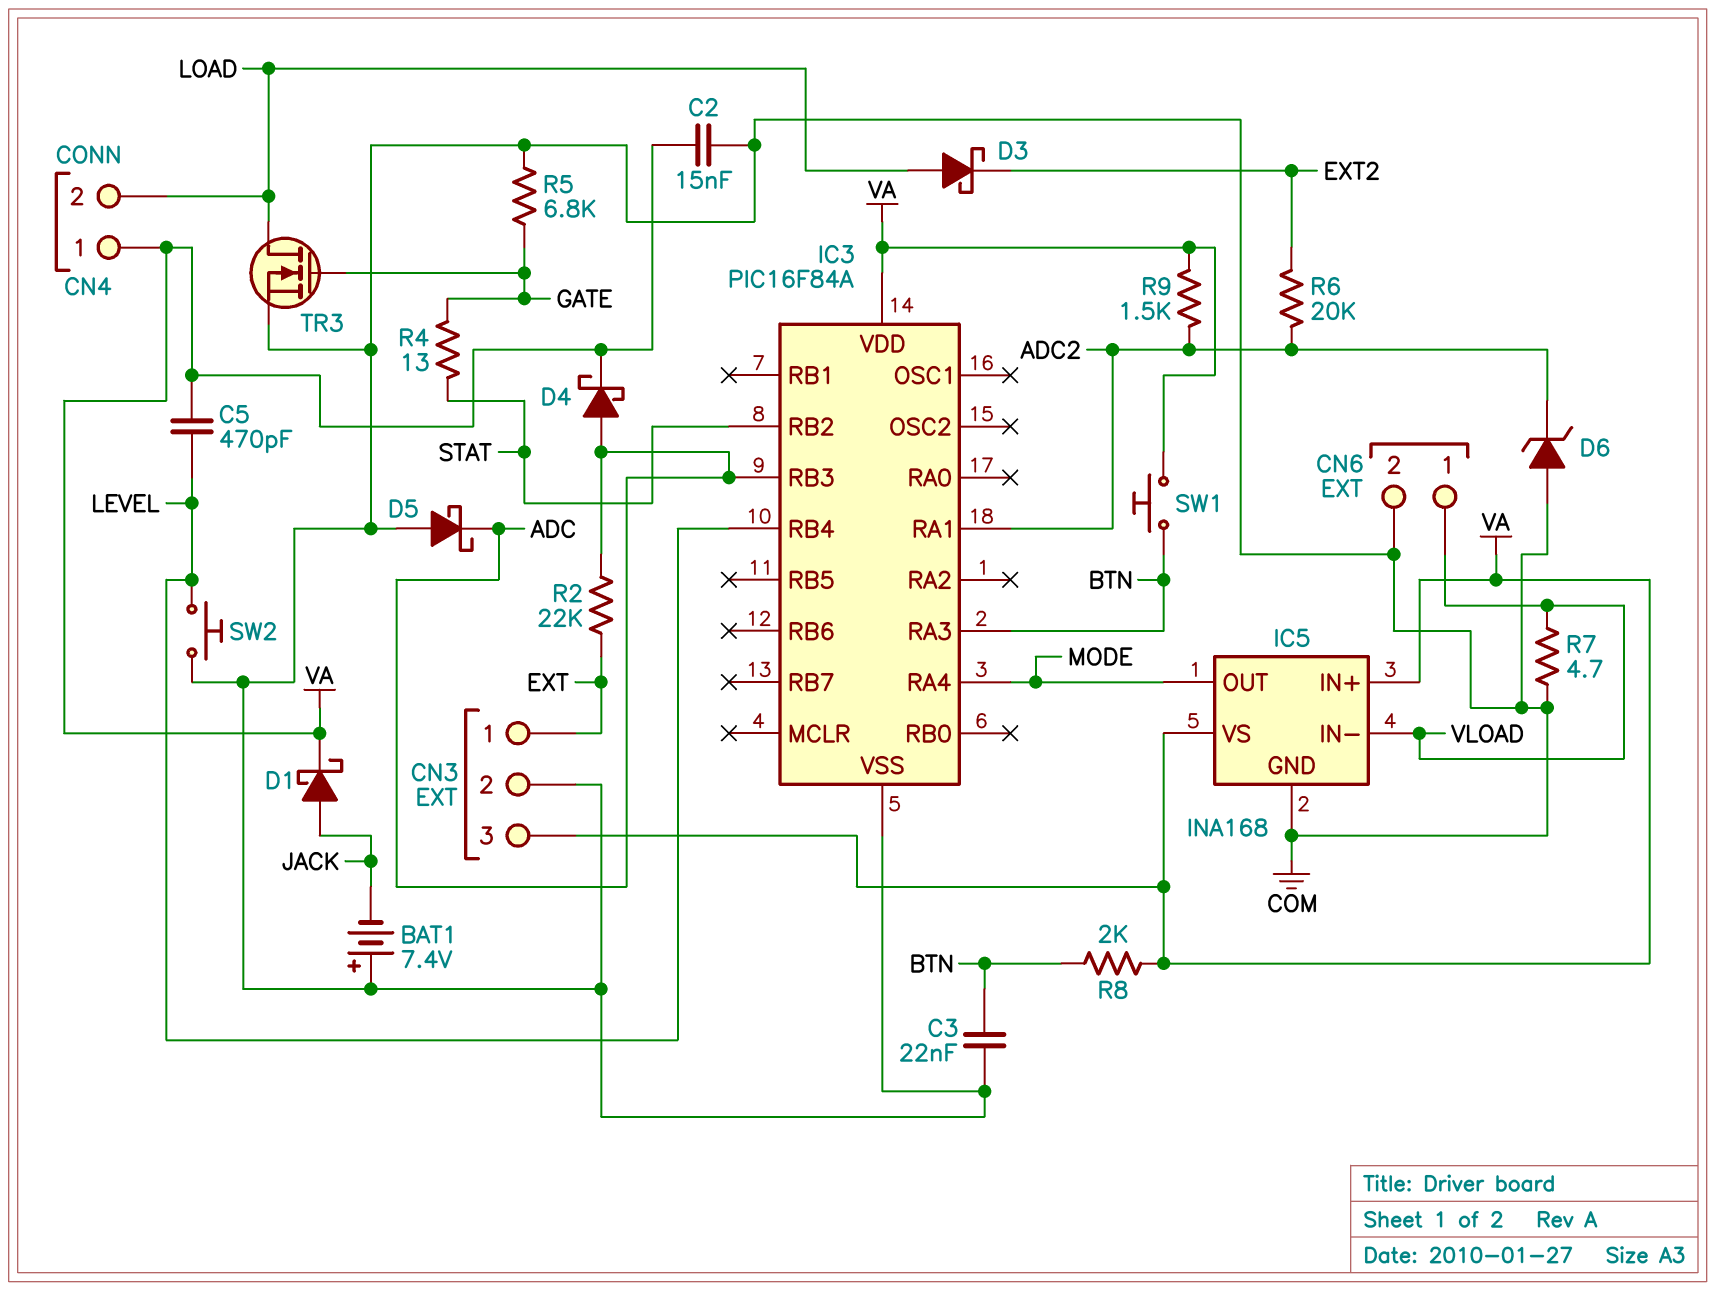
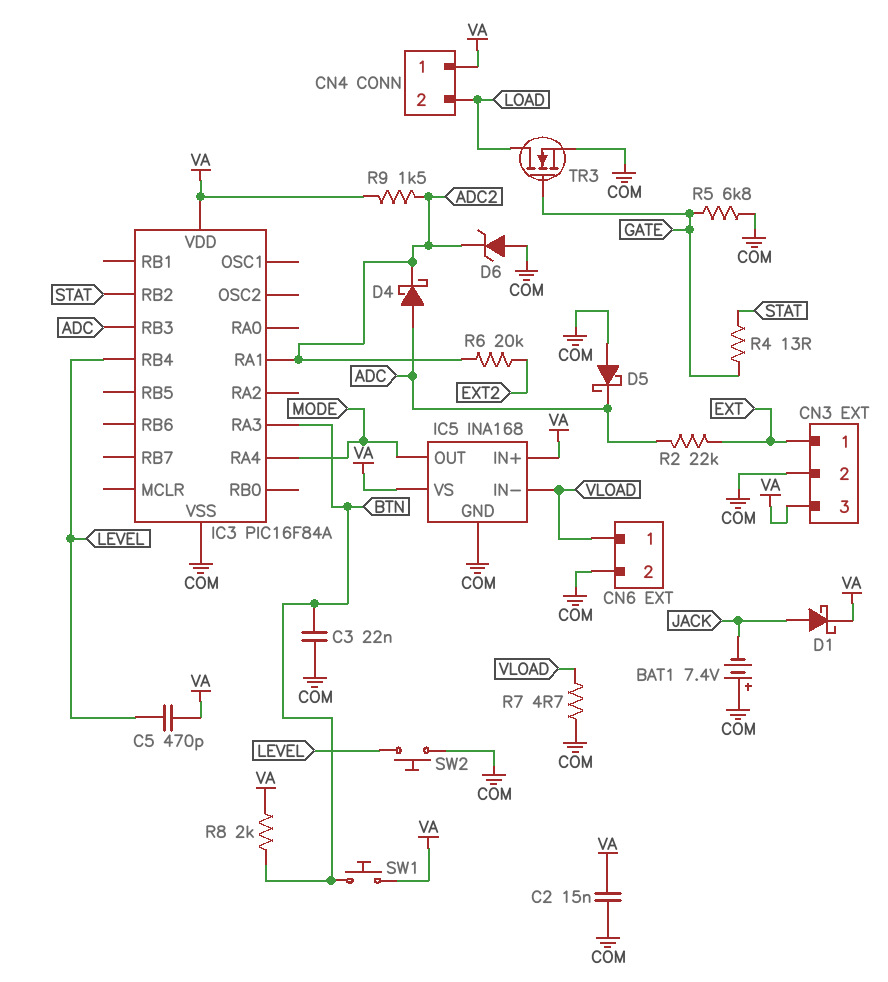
D3: schottky (A LOAD, K EXT2) -> none
D4: schottky (A ADC, K VA) -> schottky (A ADC, K ADC2)

